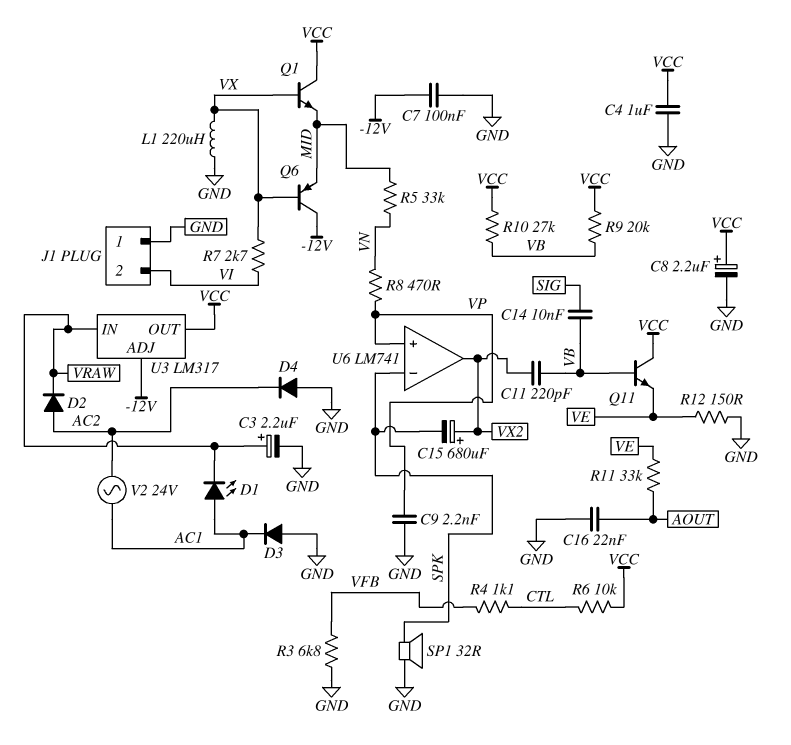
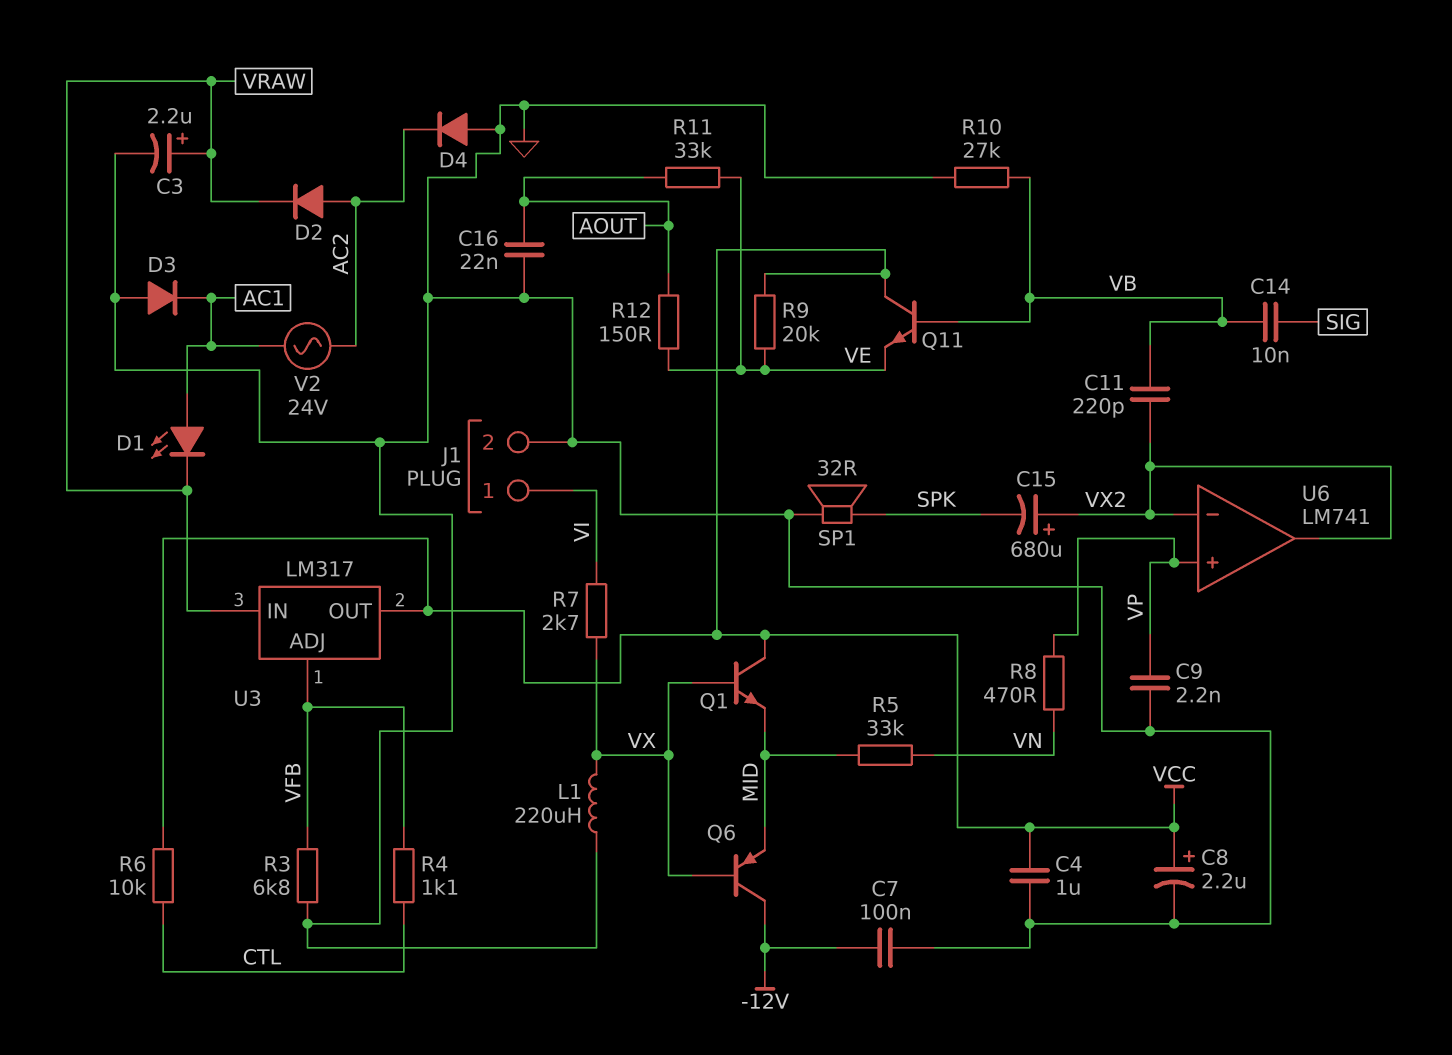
J1 pin 1: GND -> VI
J1 pin 2: VI -> GND
R9: 20k (VB, VCC) -> 20k (VCC, VE)
R10: 27k (VB, VCC) -> 27k (GND, VB)
R12: 150 (GND, VE) -> 150 (AOUT, VE)
U3 pin ADJ: -12V -> VFB
U6 pin in-: SPK -> VX2

